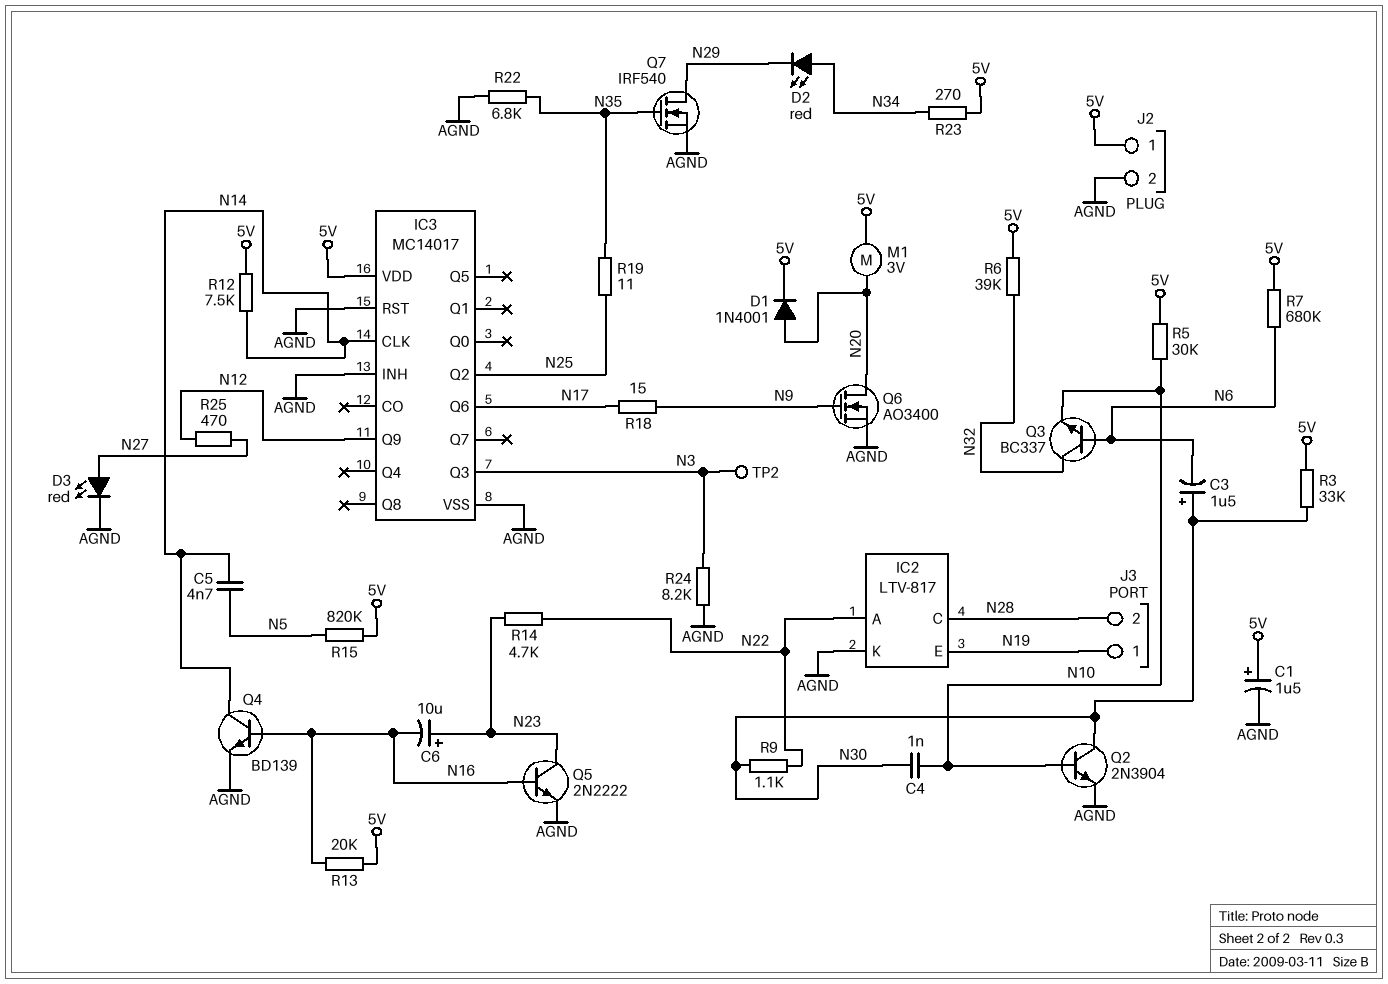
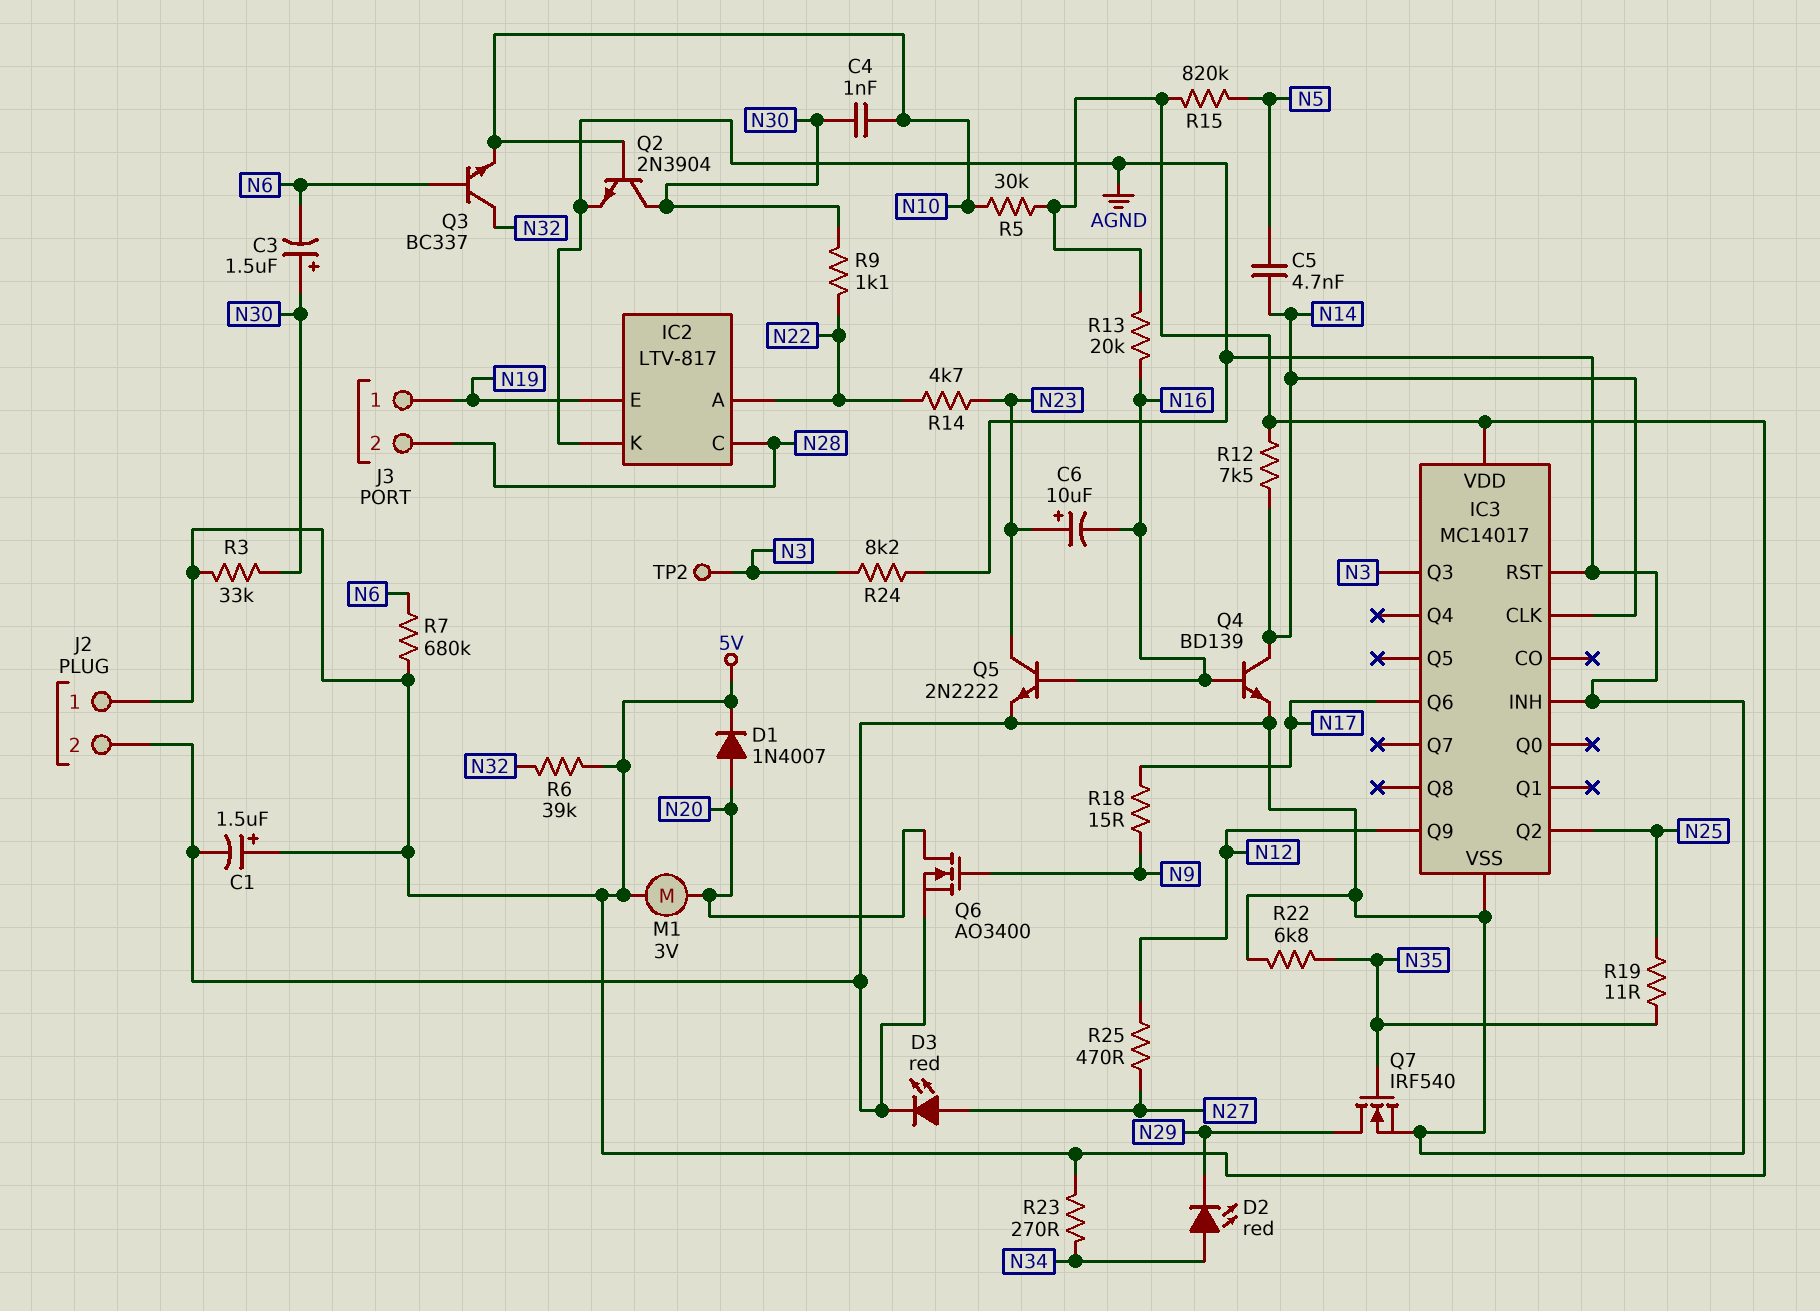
D1: diode 1N4001 (A N20, K 5V) -> diode 1N4007 (A N20, K 5V)

